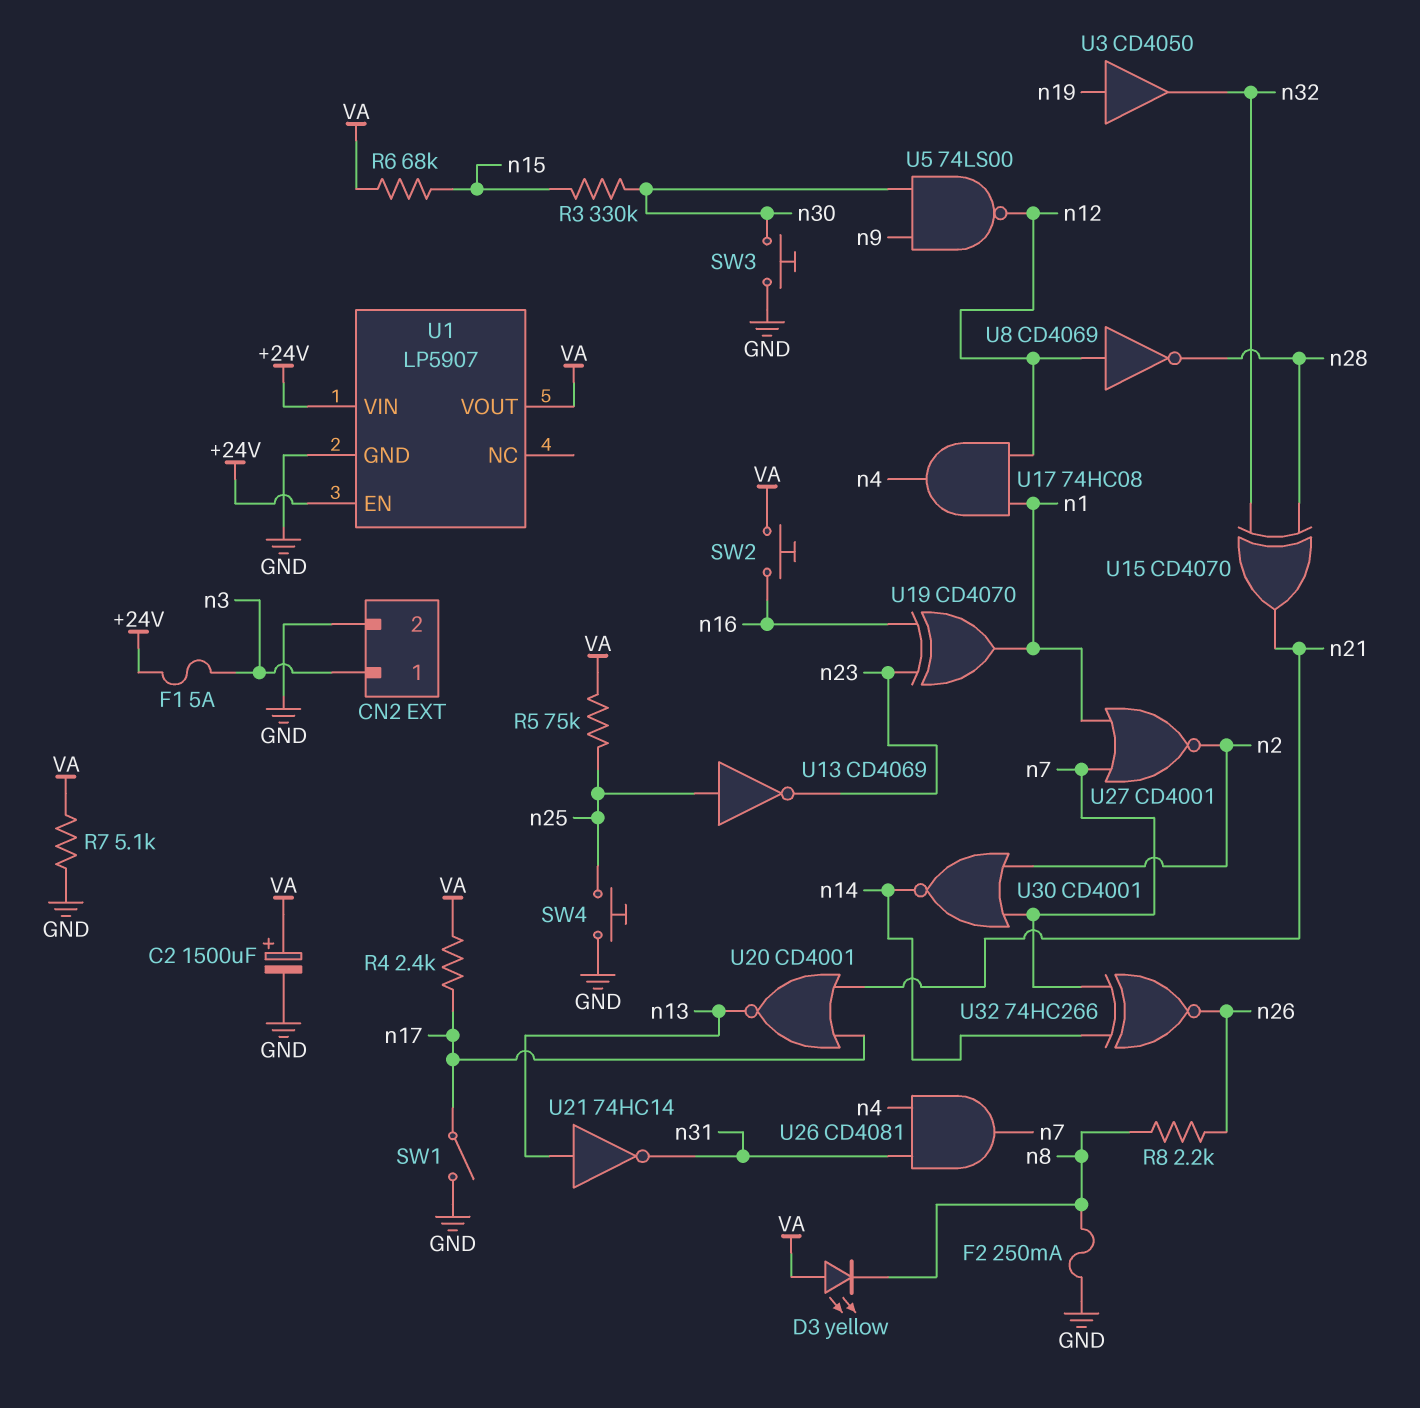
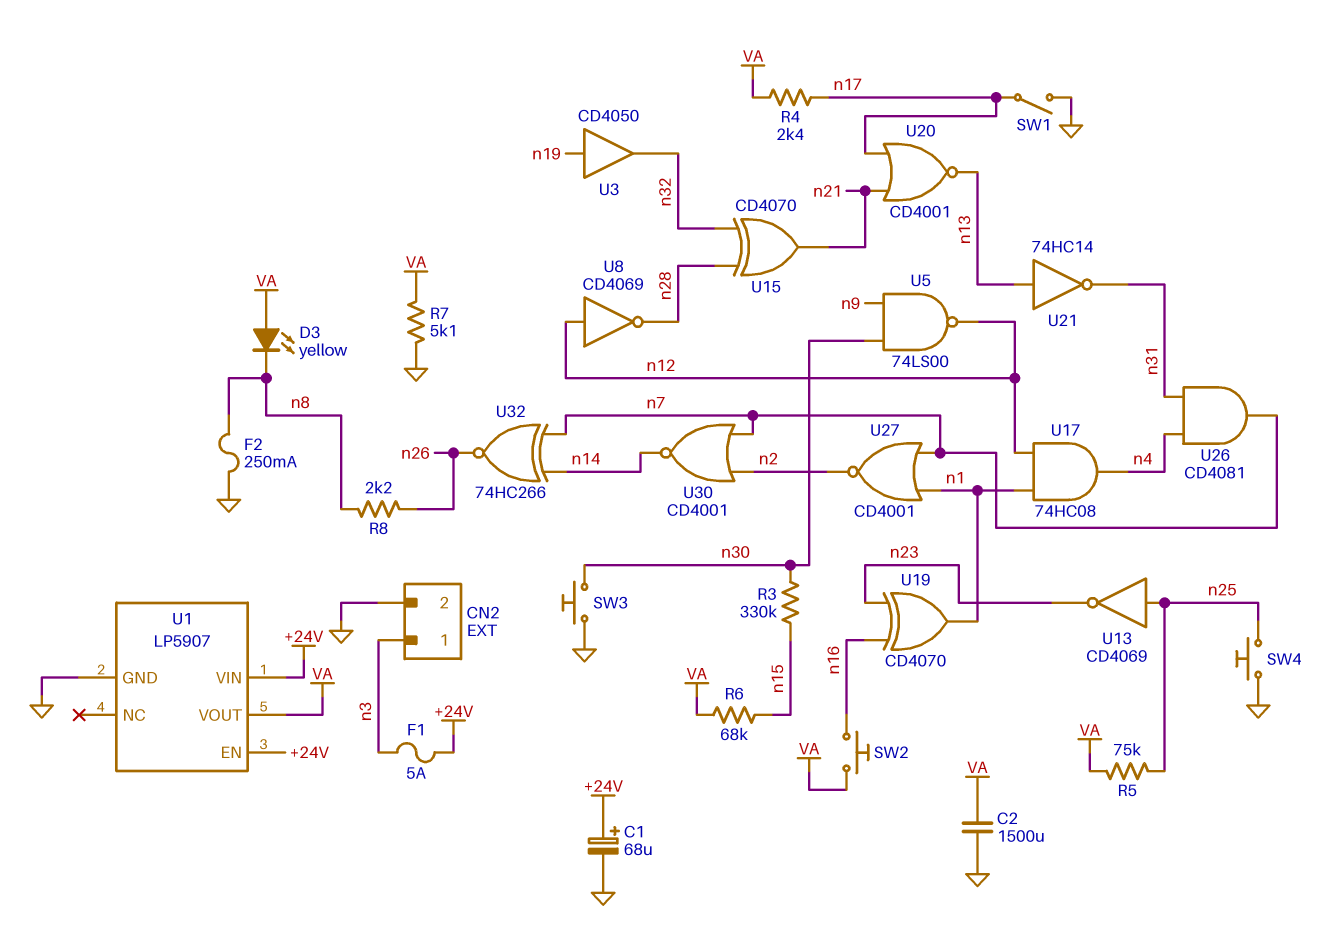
C1: none -> 68uF (plus +24V, minus GND)
C2: 1500uF (plus VA, minus GND) -> 1500uF (GND, VA)

